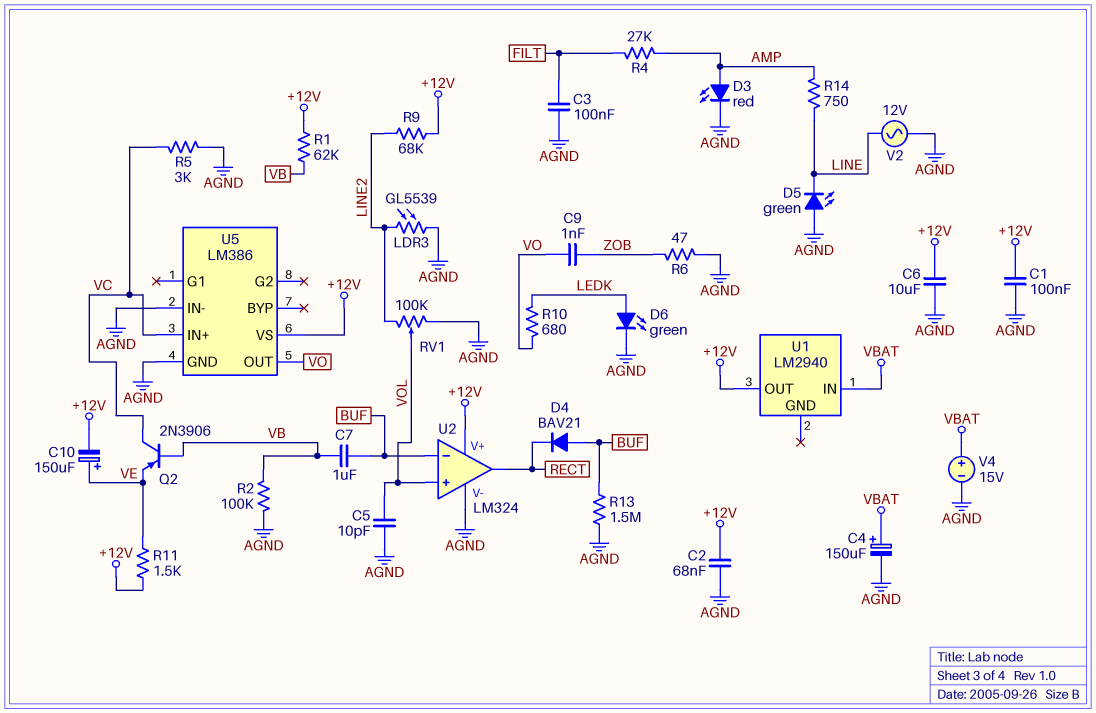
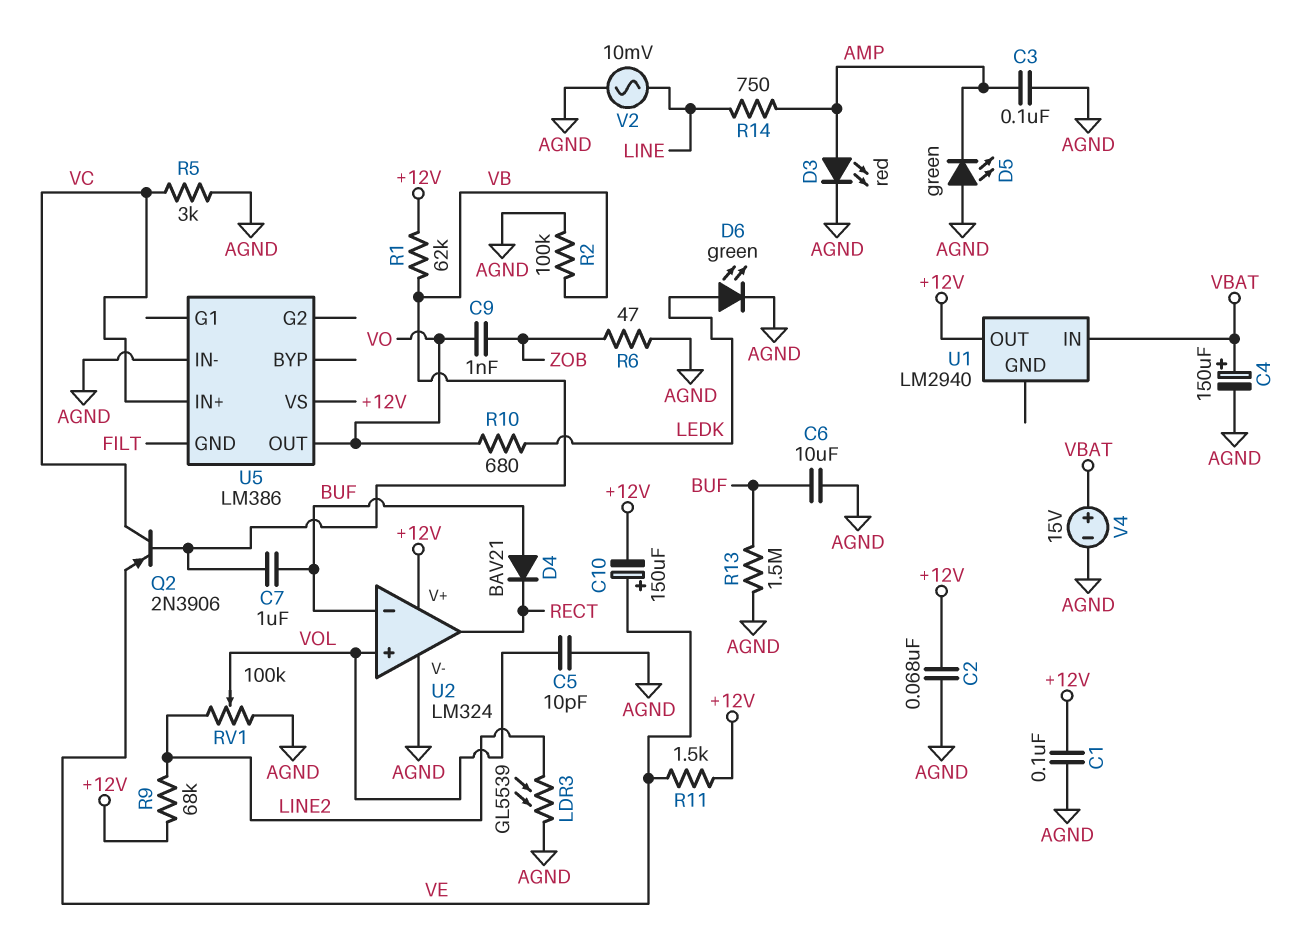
C3: 100nF (AGND, FILT) -> 100nF (AGND, AMP)
C6: 10uF (+12V, AGND) -> 10uF (AGND, BUF)
D5: LED green (A AGND, K LINE) -> LED green (A AGND, K AMP)
R4: 27k (AMP, FILT) -> none
U5 pin GND: AGND -> FILT
V2: AC 12V (AGND, LINE) -> AC 10mV (AGND, LINE)

